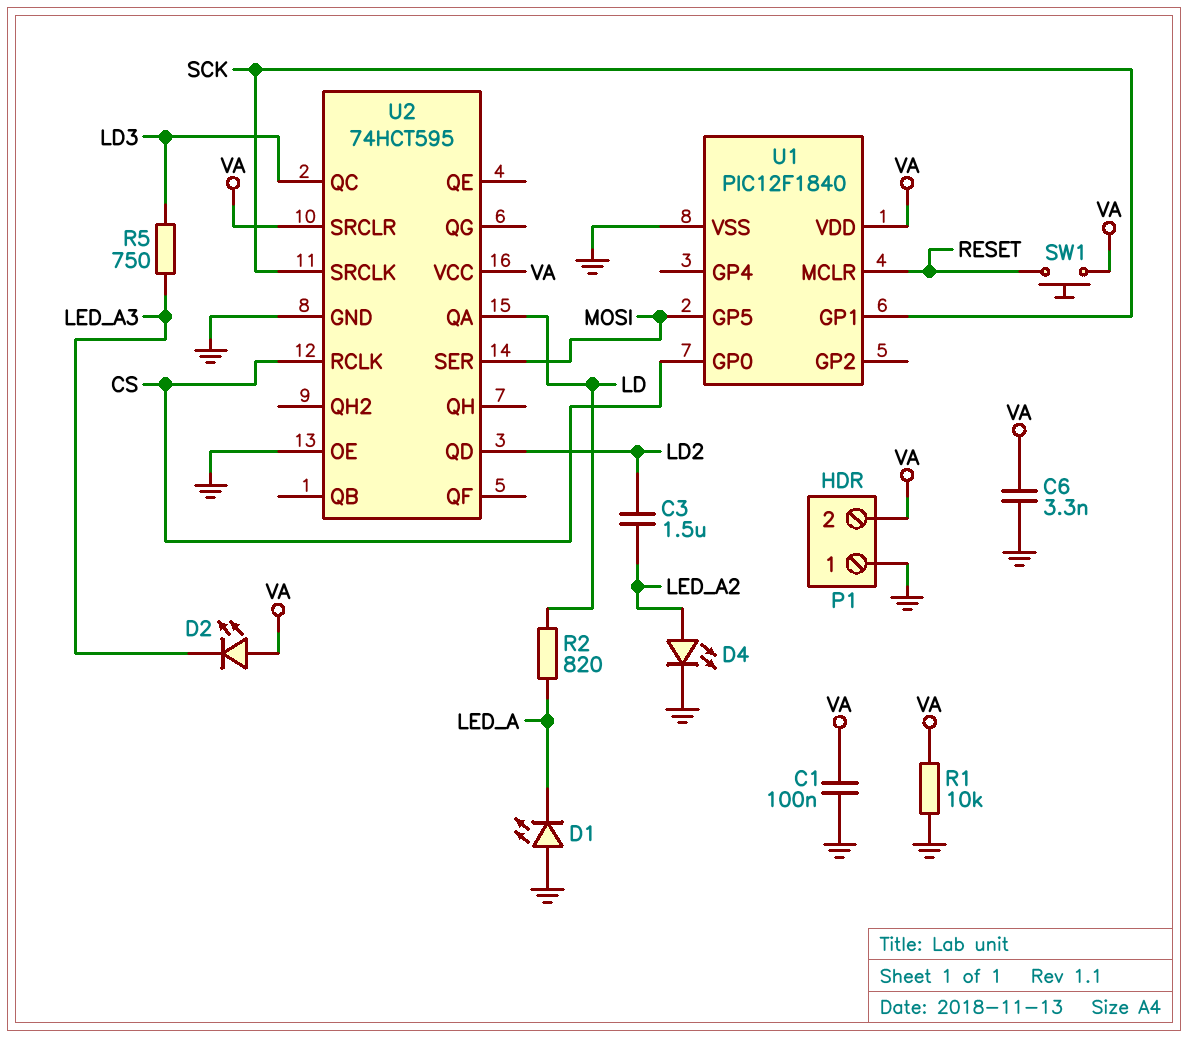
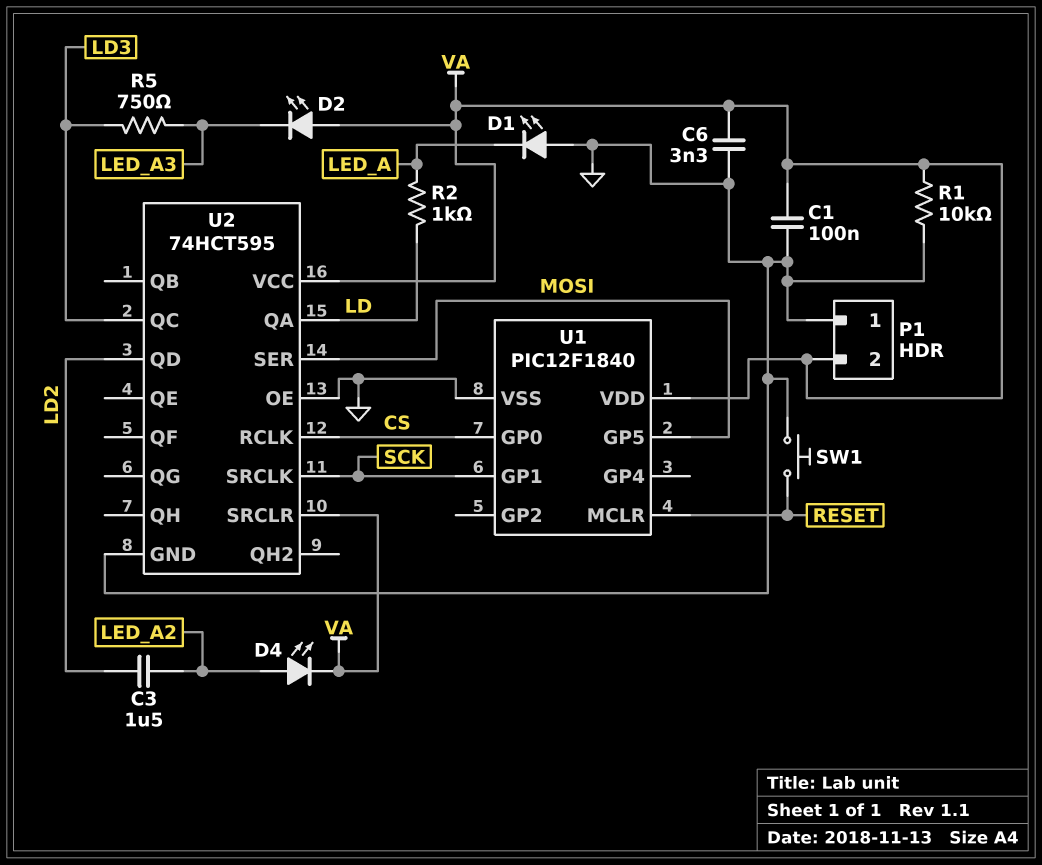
D4: LED (A LED_A2, K GND) -> LED (A LED_A2, K VA)
R2: 820 (LD, LED_A) -> 1k (LD, LED_A)
SW1: button (RESET, VA) -> button (GND, RESET)

